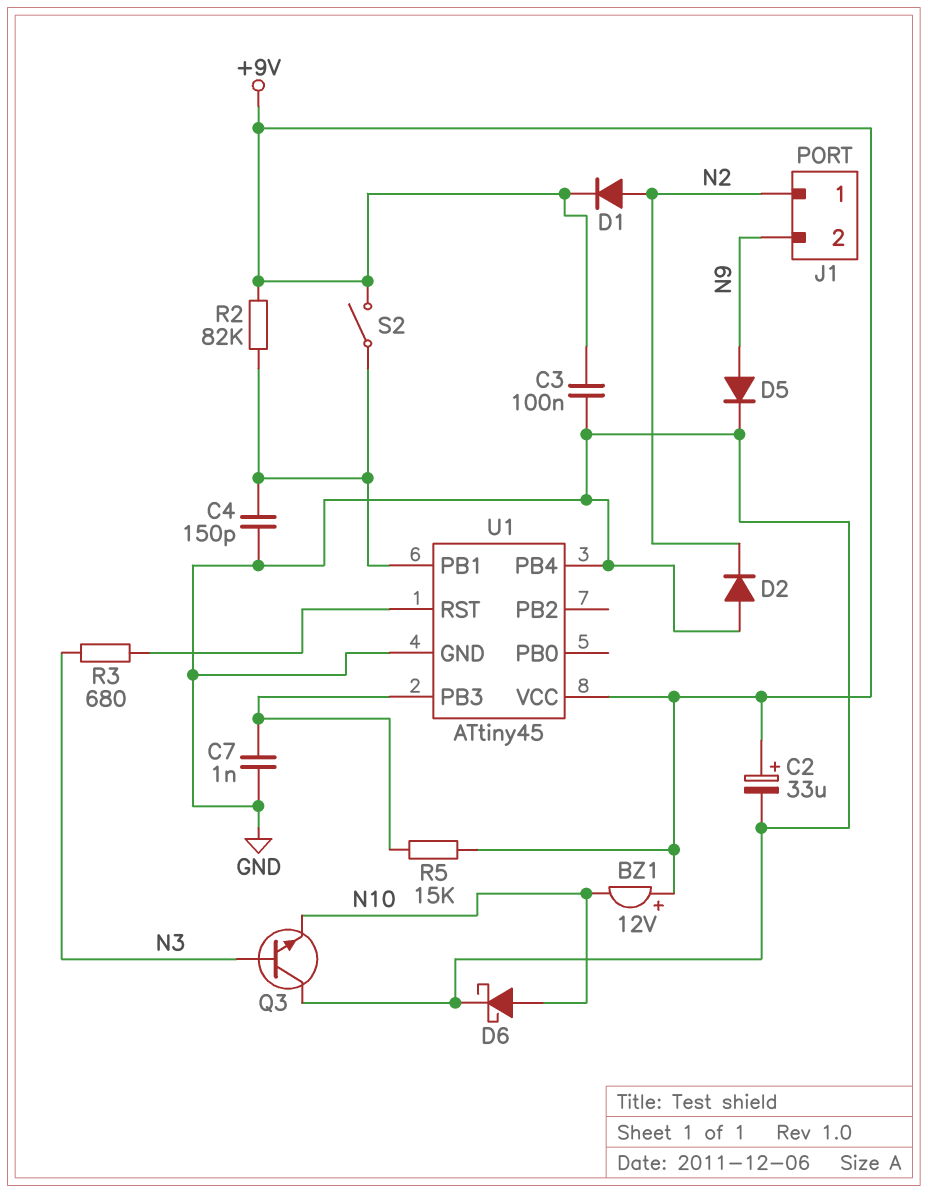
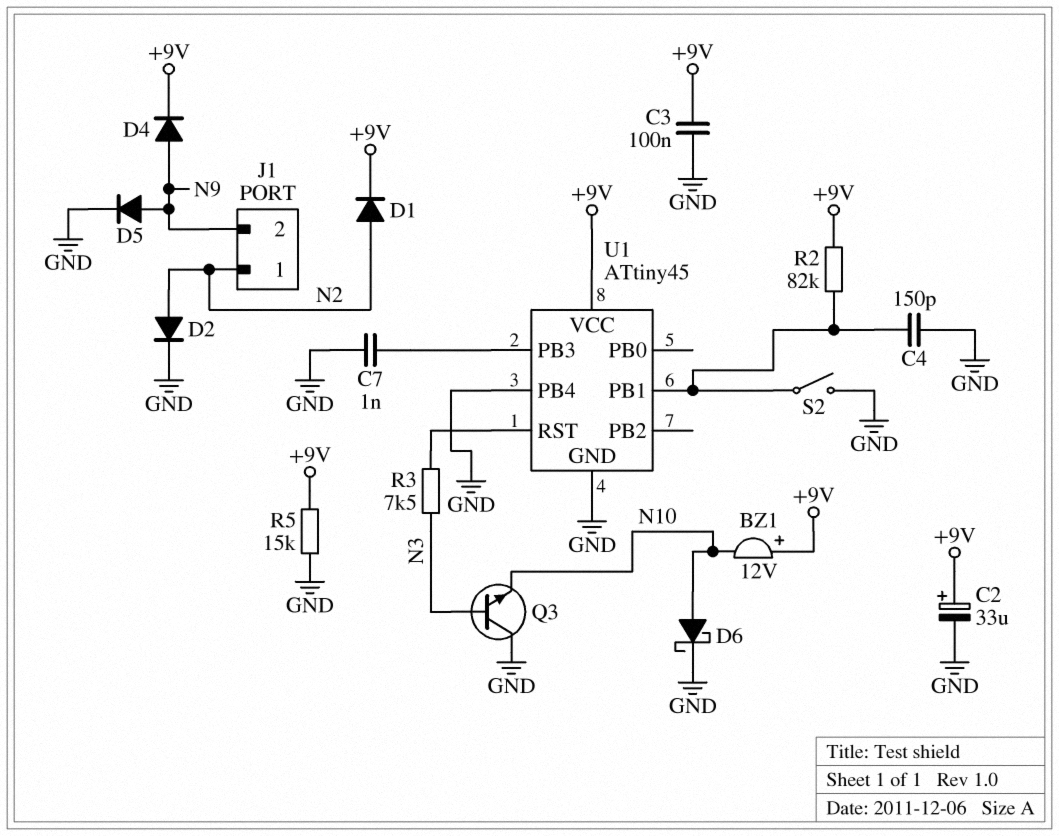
D2: diode (A GND, K N2) -> diode (A N2, K GND)
D4: none -> diode (A N9, K +9V)
R3: 680 (N3, U1/RST) -> 7.5k (N3, U1/RST)
R5: 15k (+9V, U1/PB3) -> 15k (+9V, GND)
S2: switch (+9V, U1/PB1) -> switch (GND, U1/PB1)

